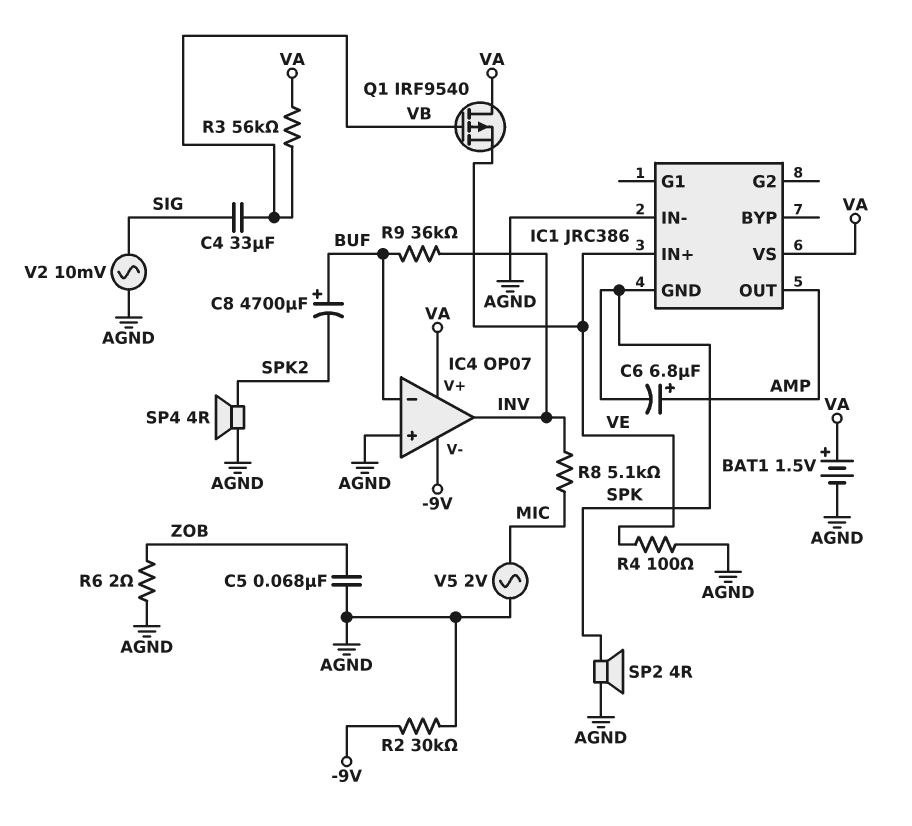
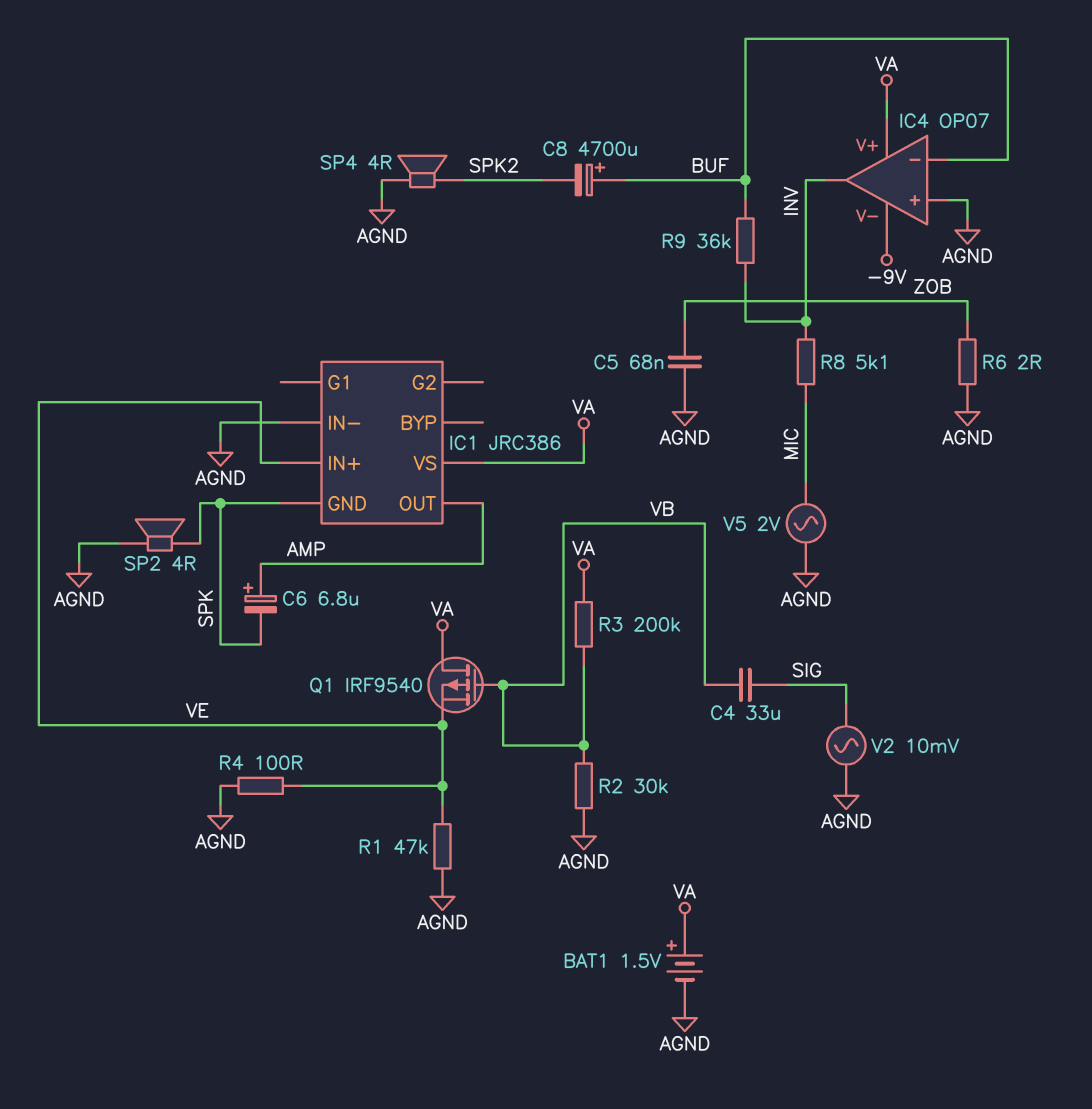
R1: none -> 47k (AGND, VE)
R2: 30k (-9V, AGND) -> 30k (AGND, VB)
R3: 56k (VA, VB) -> 200k (VA, VB)

